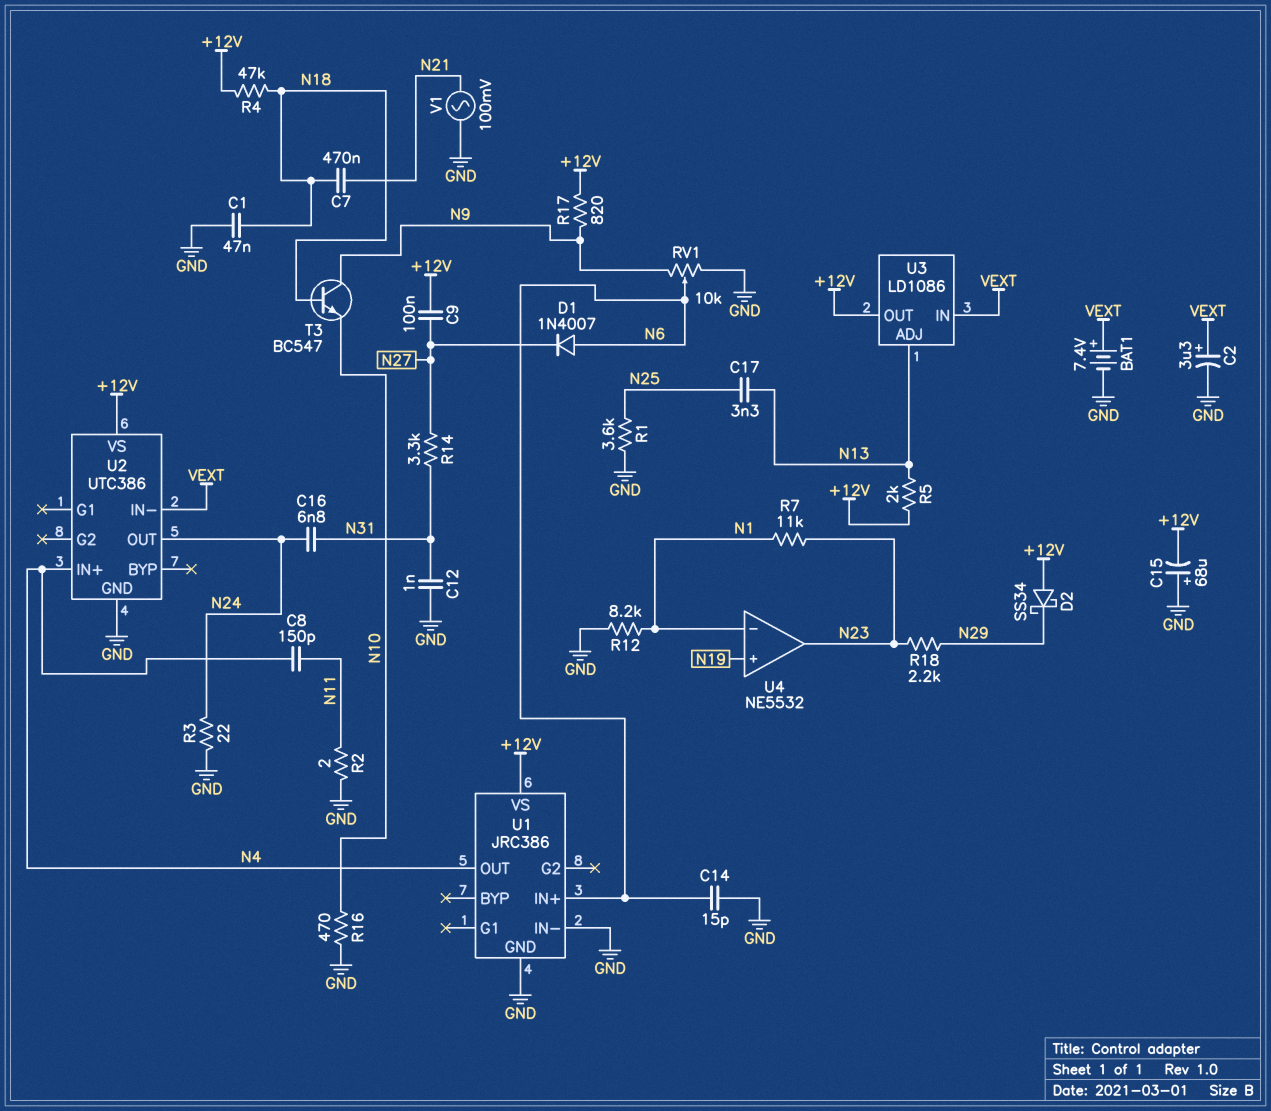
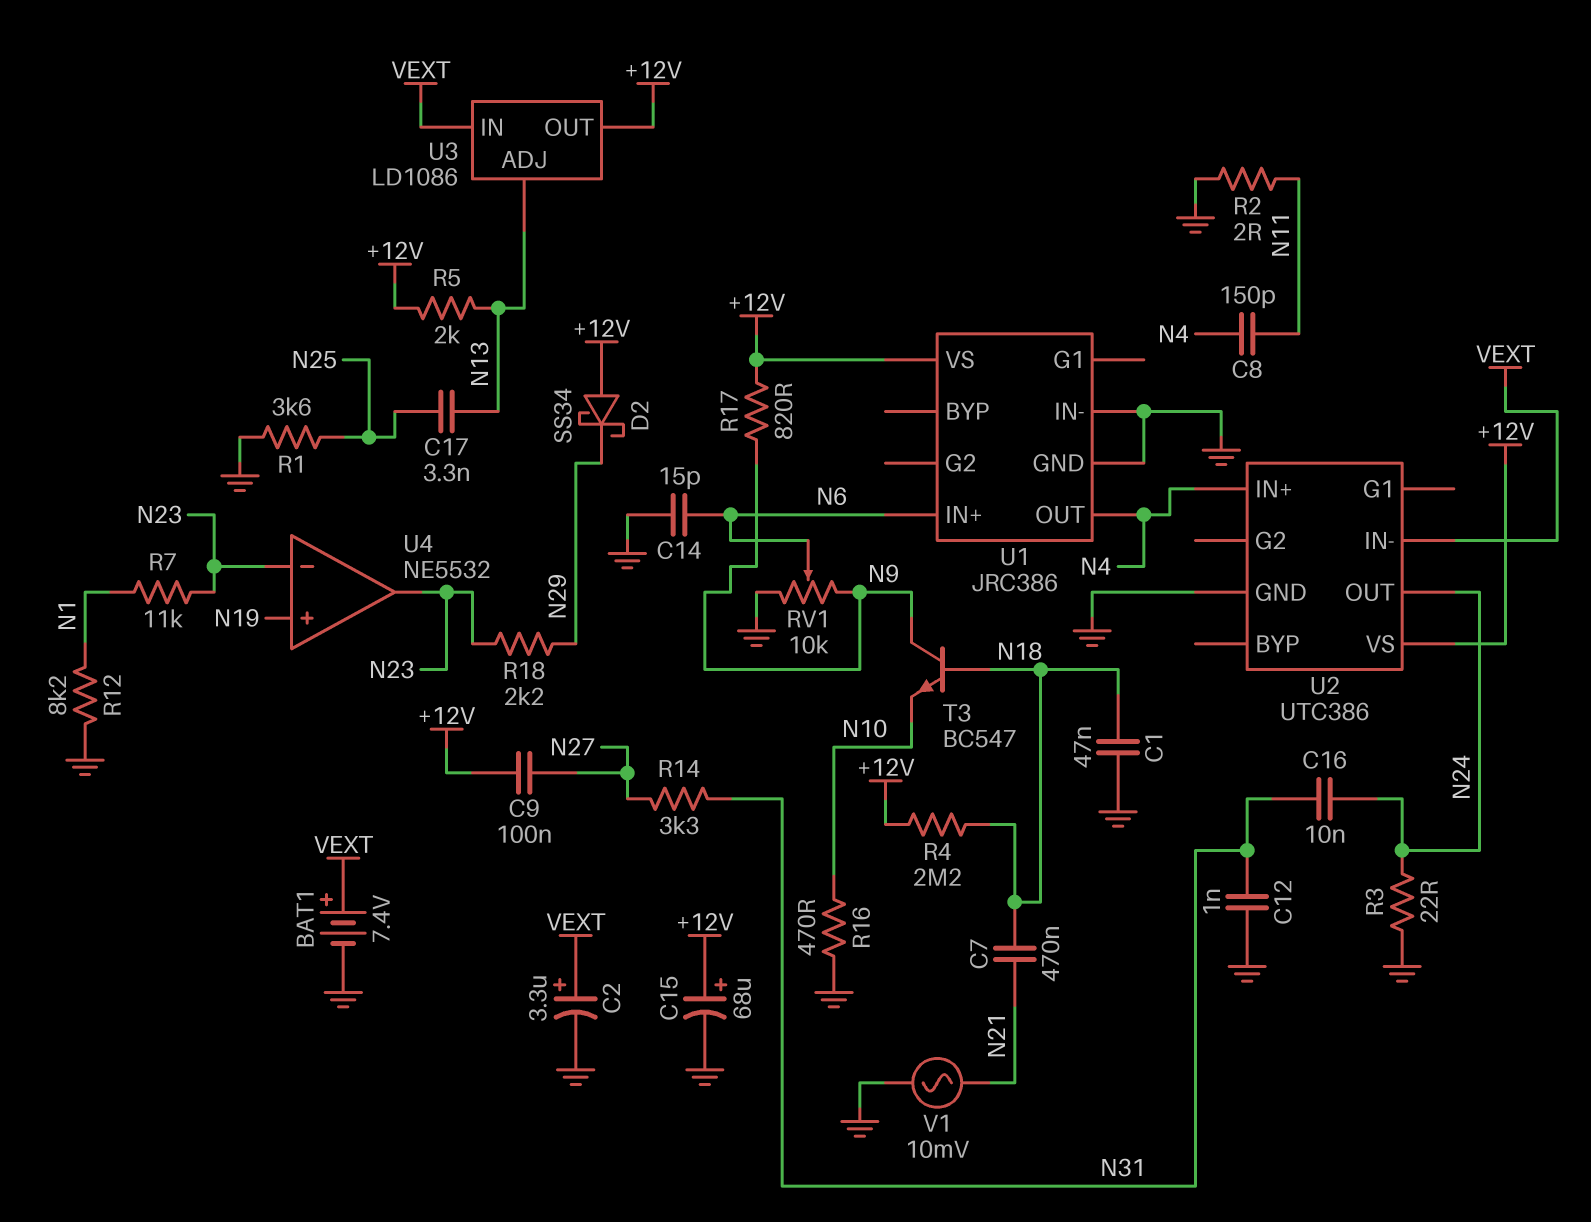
C15: 68uF (plus GND, minus +12V) -> 68uF (plus +12V, minus GND)
C16: 6.8nF (N24, N31) -> 10nF (N24, N31)
D1: diode 1N4007 (A N6, K N27) -> none
R4: 47k (+12V, N18) -> 2.2M (+12V, N18)
U4 pin in-: N1 -> N23
V1: AC 100mV (GND, N21) -> AC 10mV (GND, N21)

